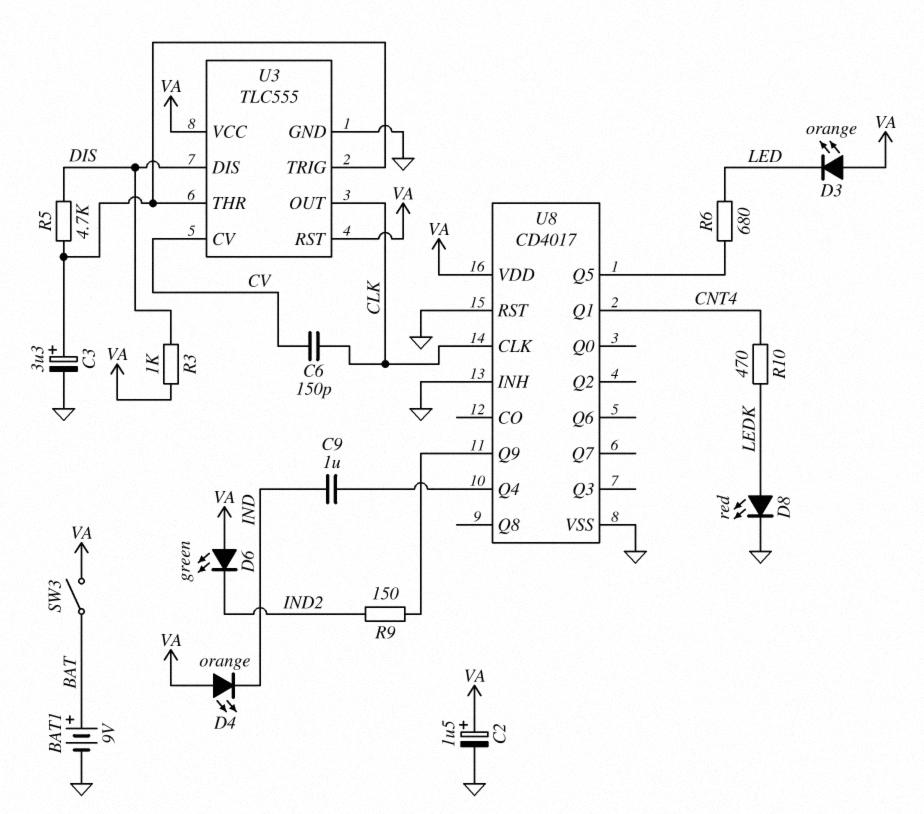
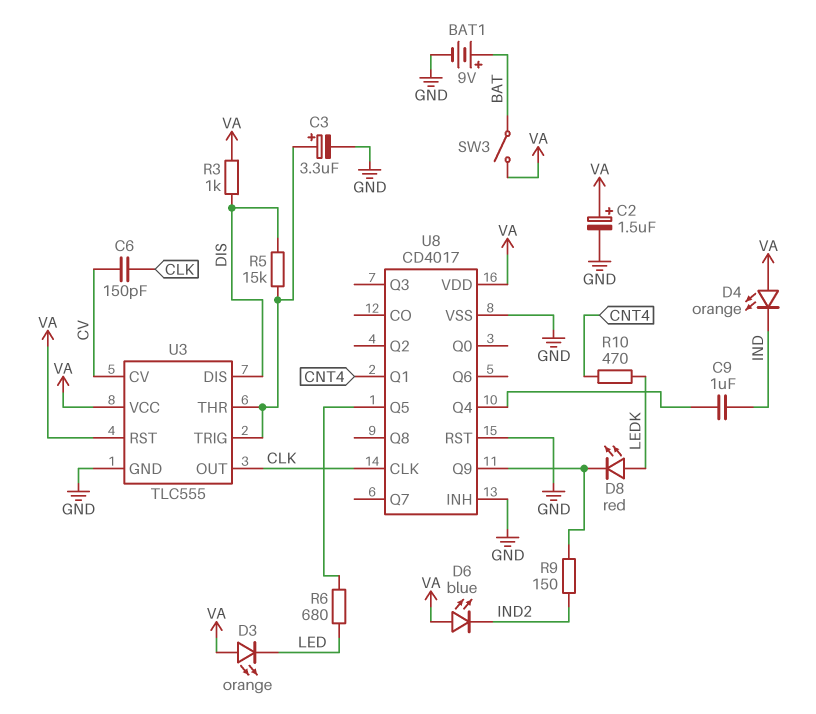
D6: LED green (A VA, K IND2) -> LED blue (A VA, K IND2)
D8: LED red (A LEDK, K GND) -> LED red (A LEDK, K U8/Q9)
R5: 4.7k (DIS, U3/THR) -> 15k (DIS, U3/THR)

